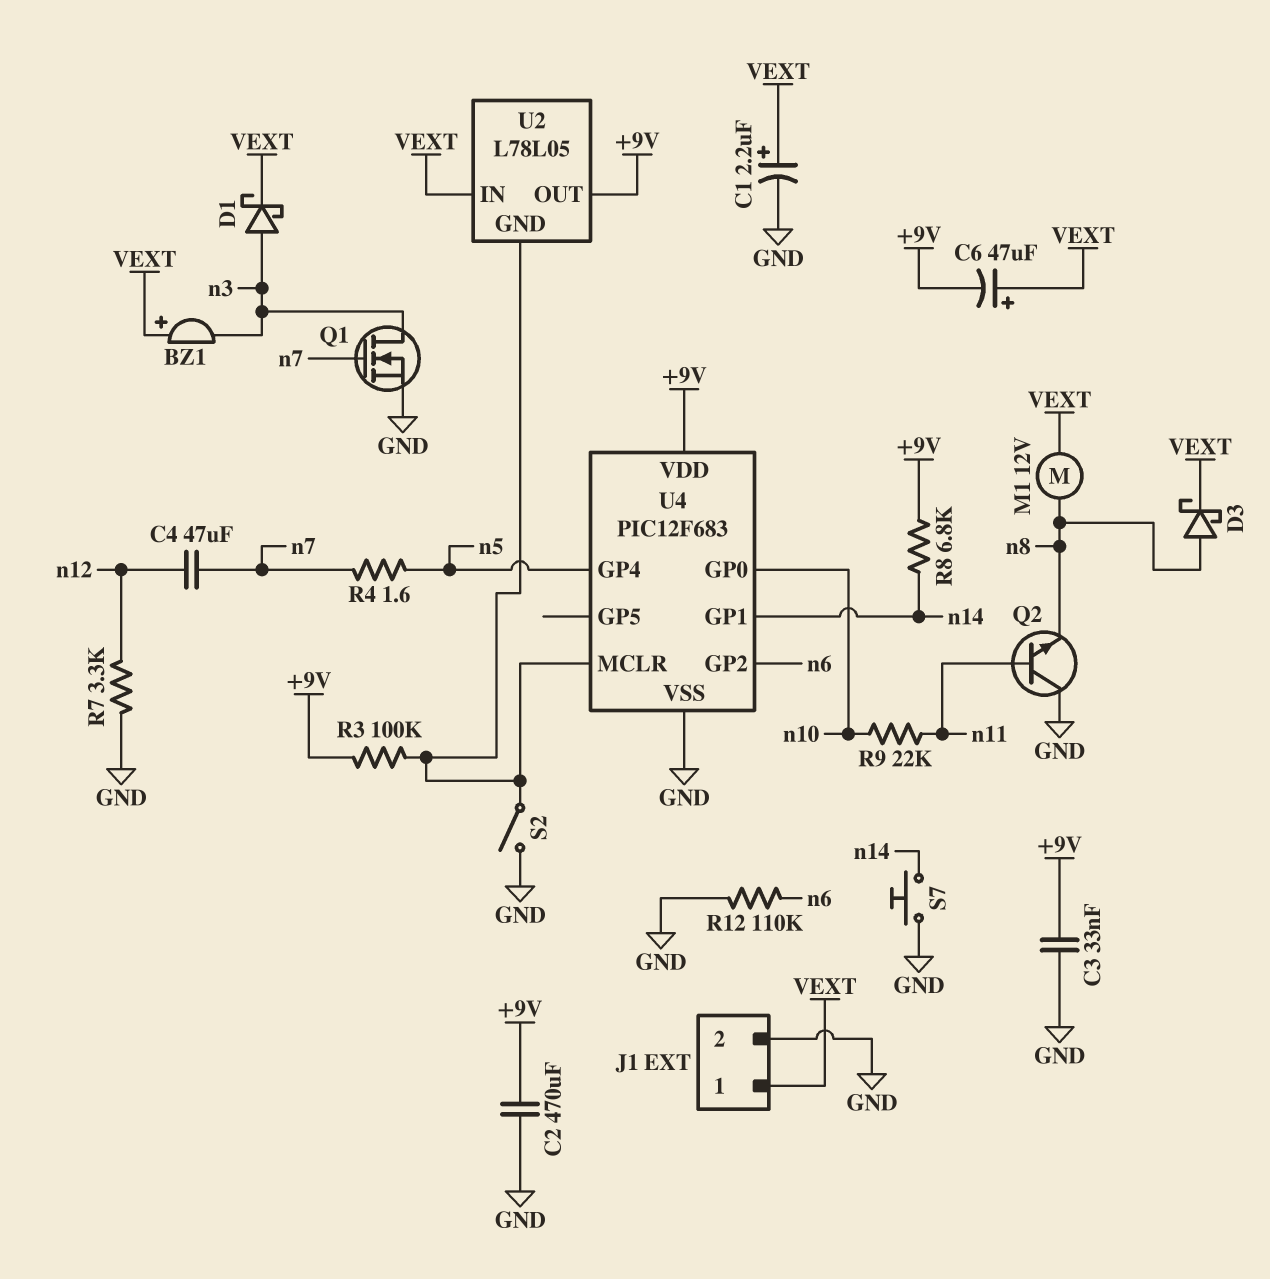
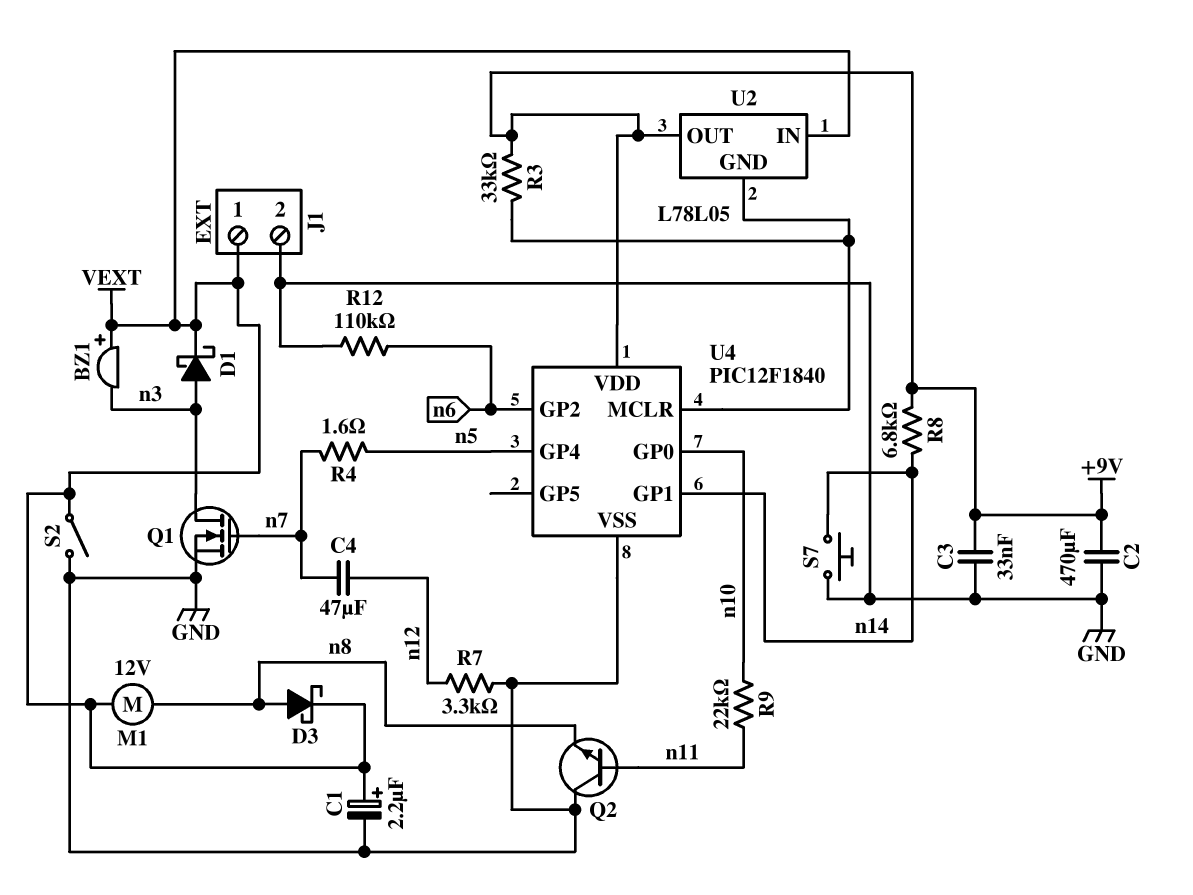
C6: 47uF (plus VEXT, minus +9V) -> none
R3: 100k (+9V, U2/GND) -> 33k (+9V, U2/GND)
S2: switch (GND, U2/GND) -> switch (GND, VEXT)
U4: PIC12F683 -> PIC12F1840

